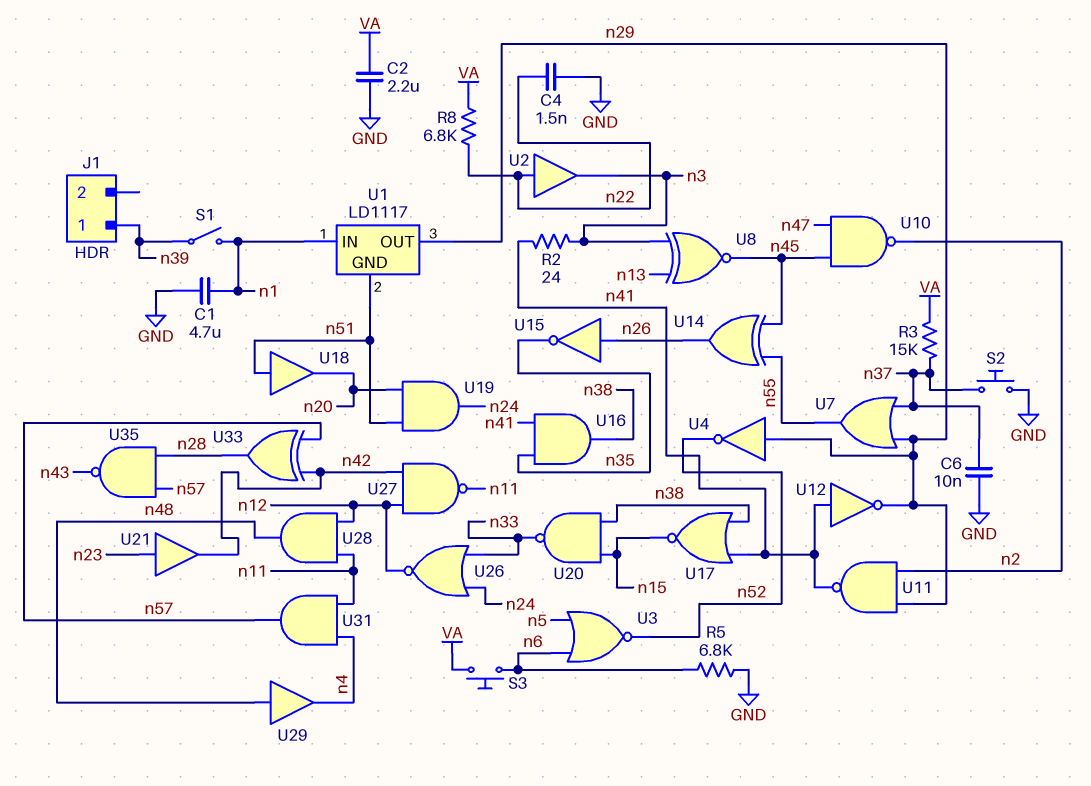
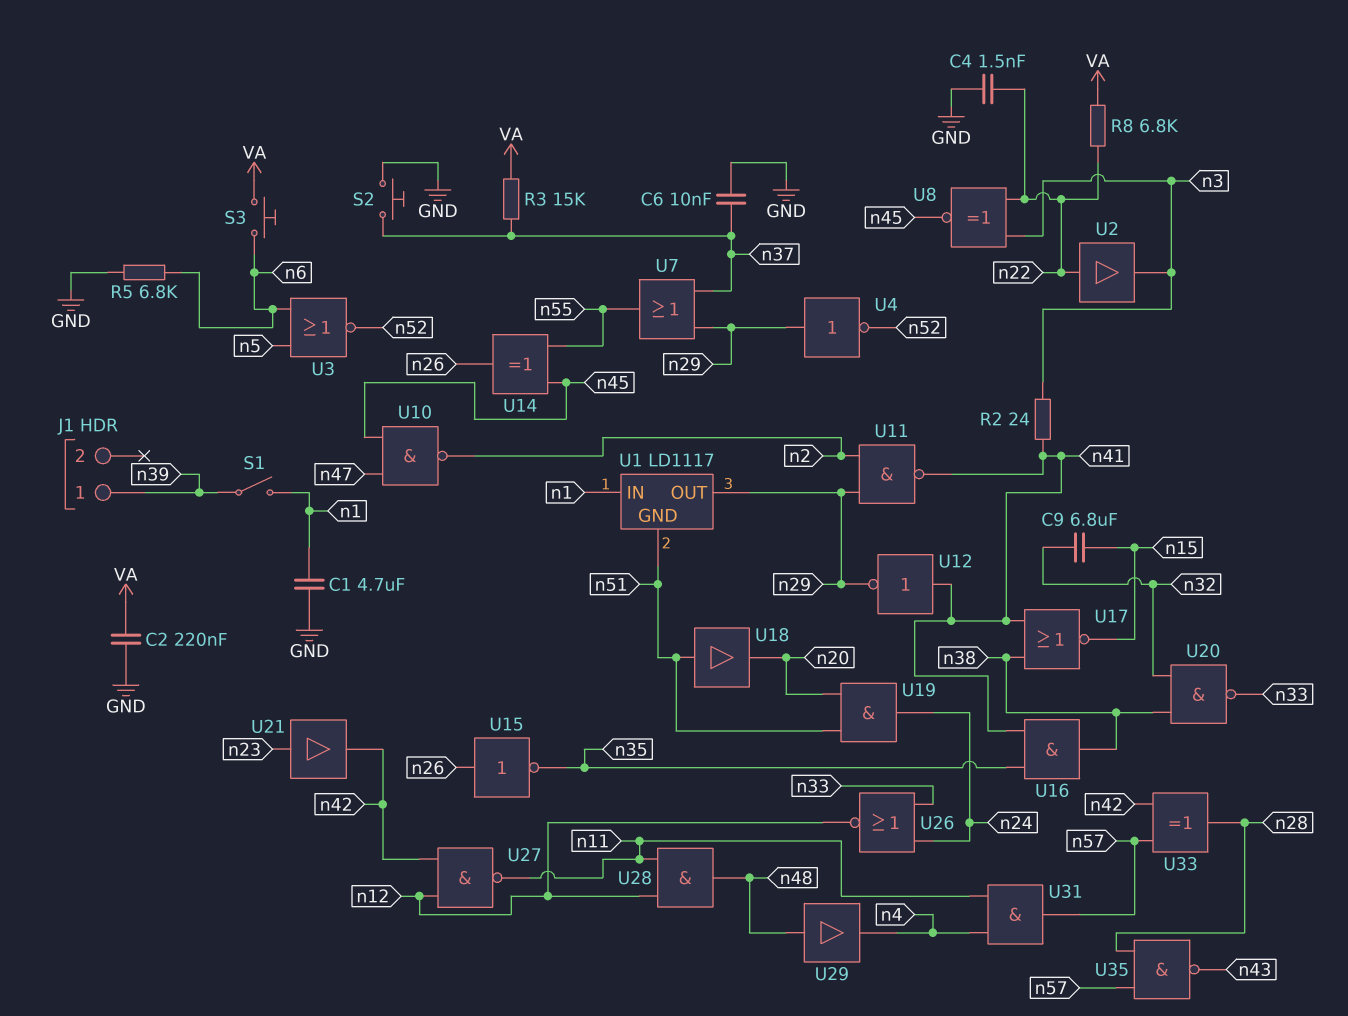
C2: 2.2uF (GND, VA) -> 220nF (GND, VA)
C9: none -> 6.8uF (n15, n32)
U8: XNOR (in n3, in n13, out n45) -> XNOR (in n3, in n22, out n45)
U20: NAND (in n15, in n38, out n33) -> NAND (in n32, in n38, out n33)

